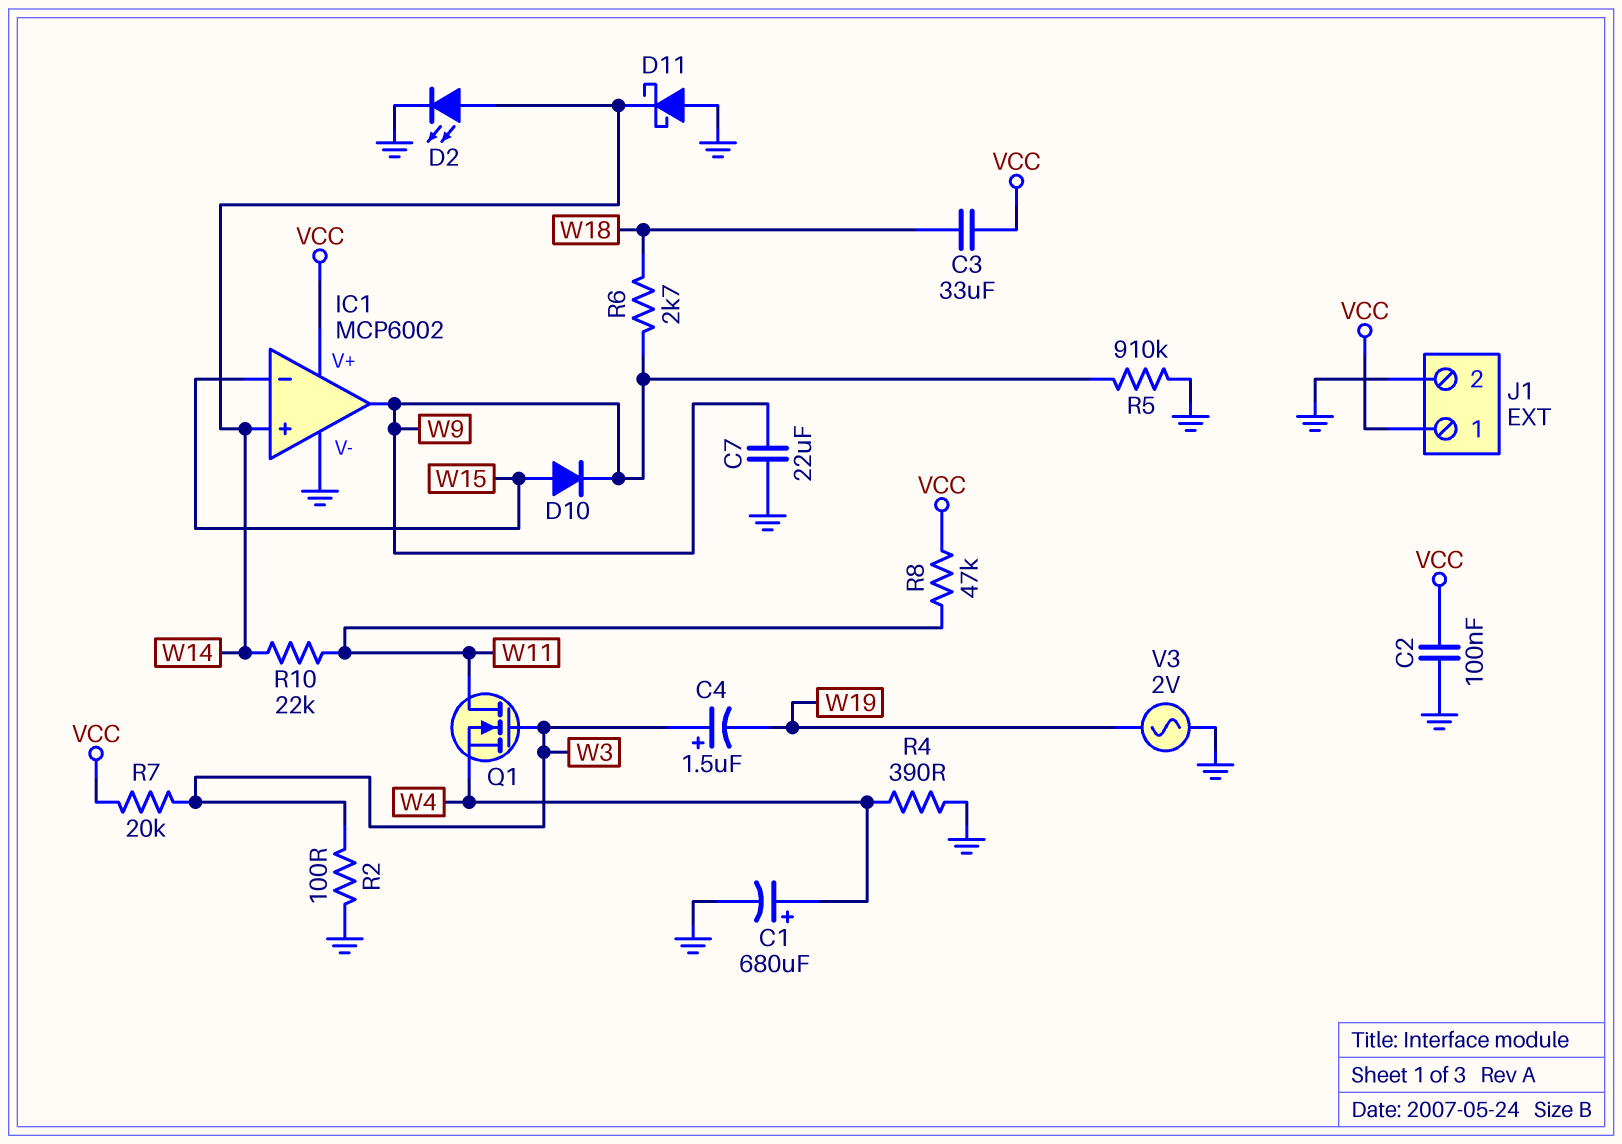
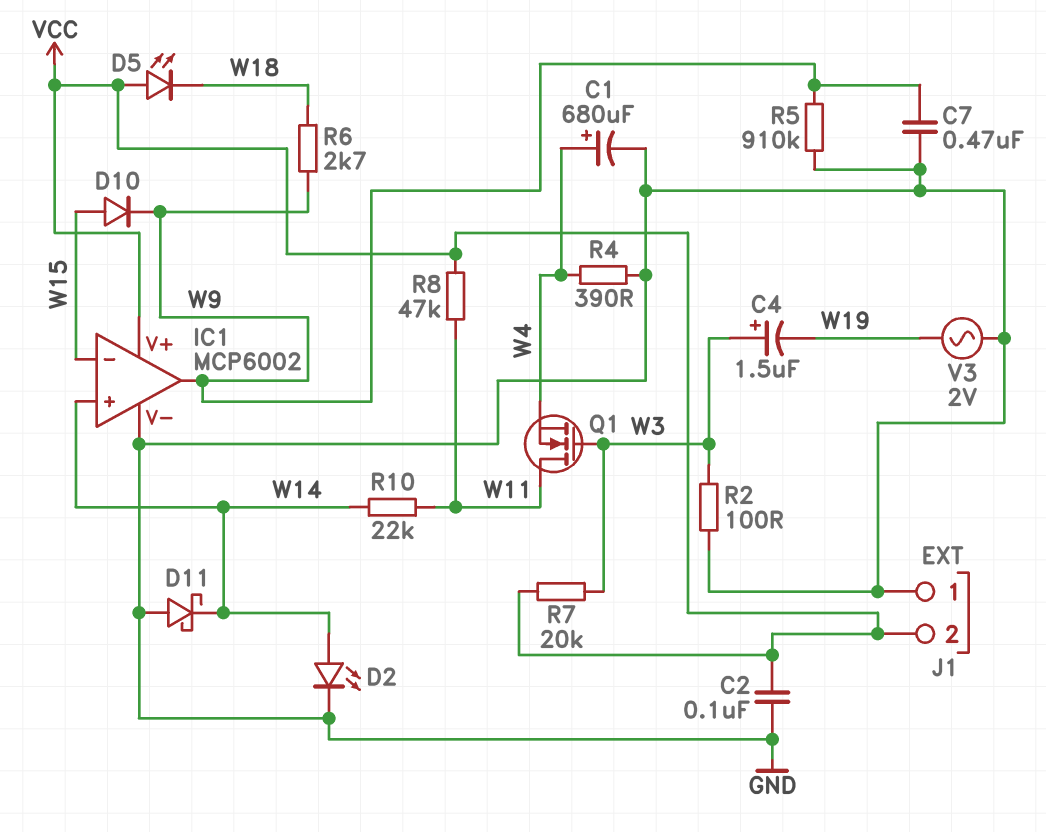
C3: 33uF (VCC, W18) -> none
C7: 22uF (GND, W9) -> 470nF (GND, W9)
D5: none -> LED (A VCC, K W18)
J1 pin 1: VCC -> GND
J1 pin 2: GND -> VCC

